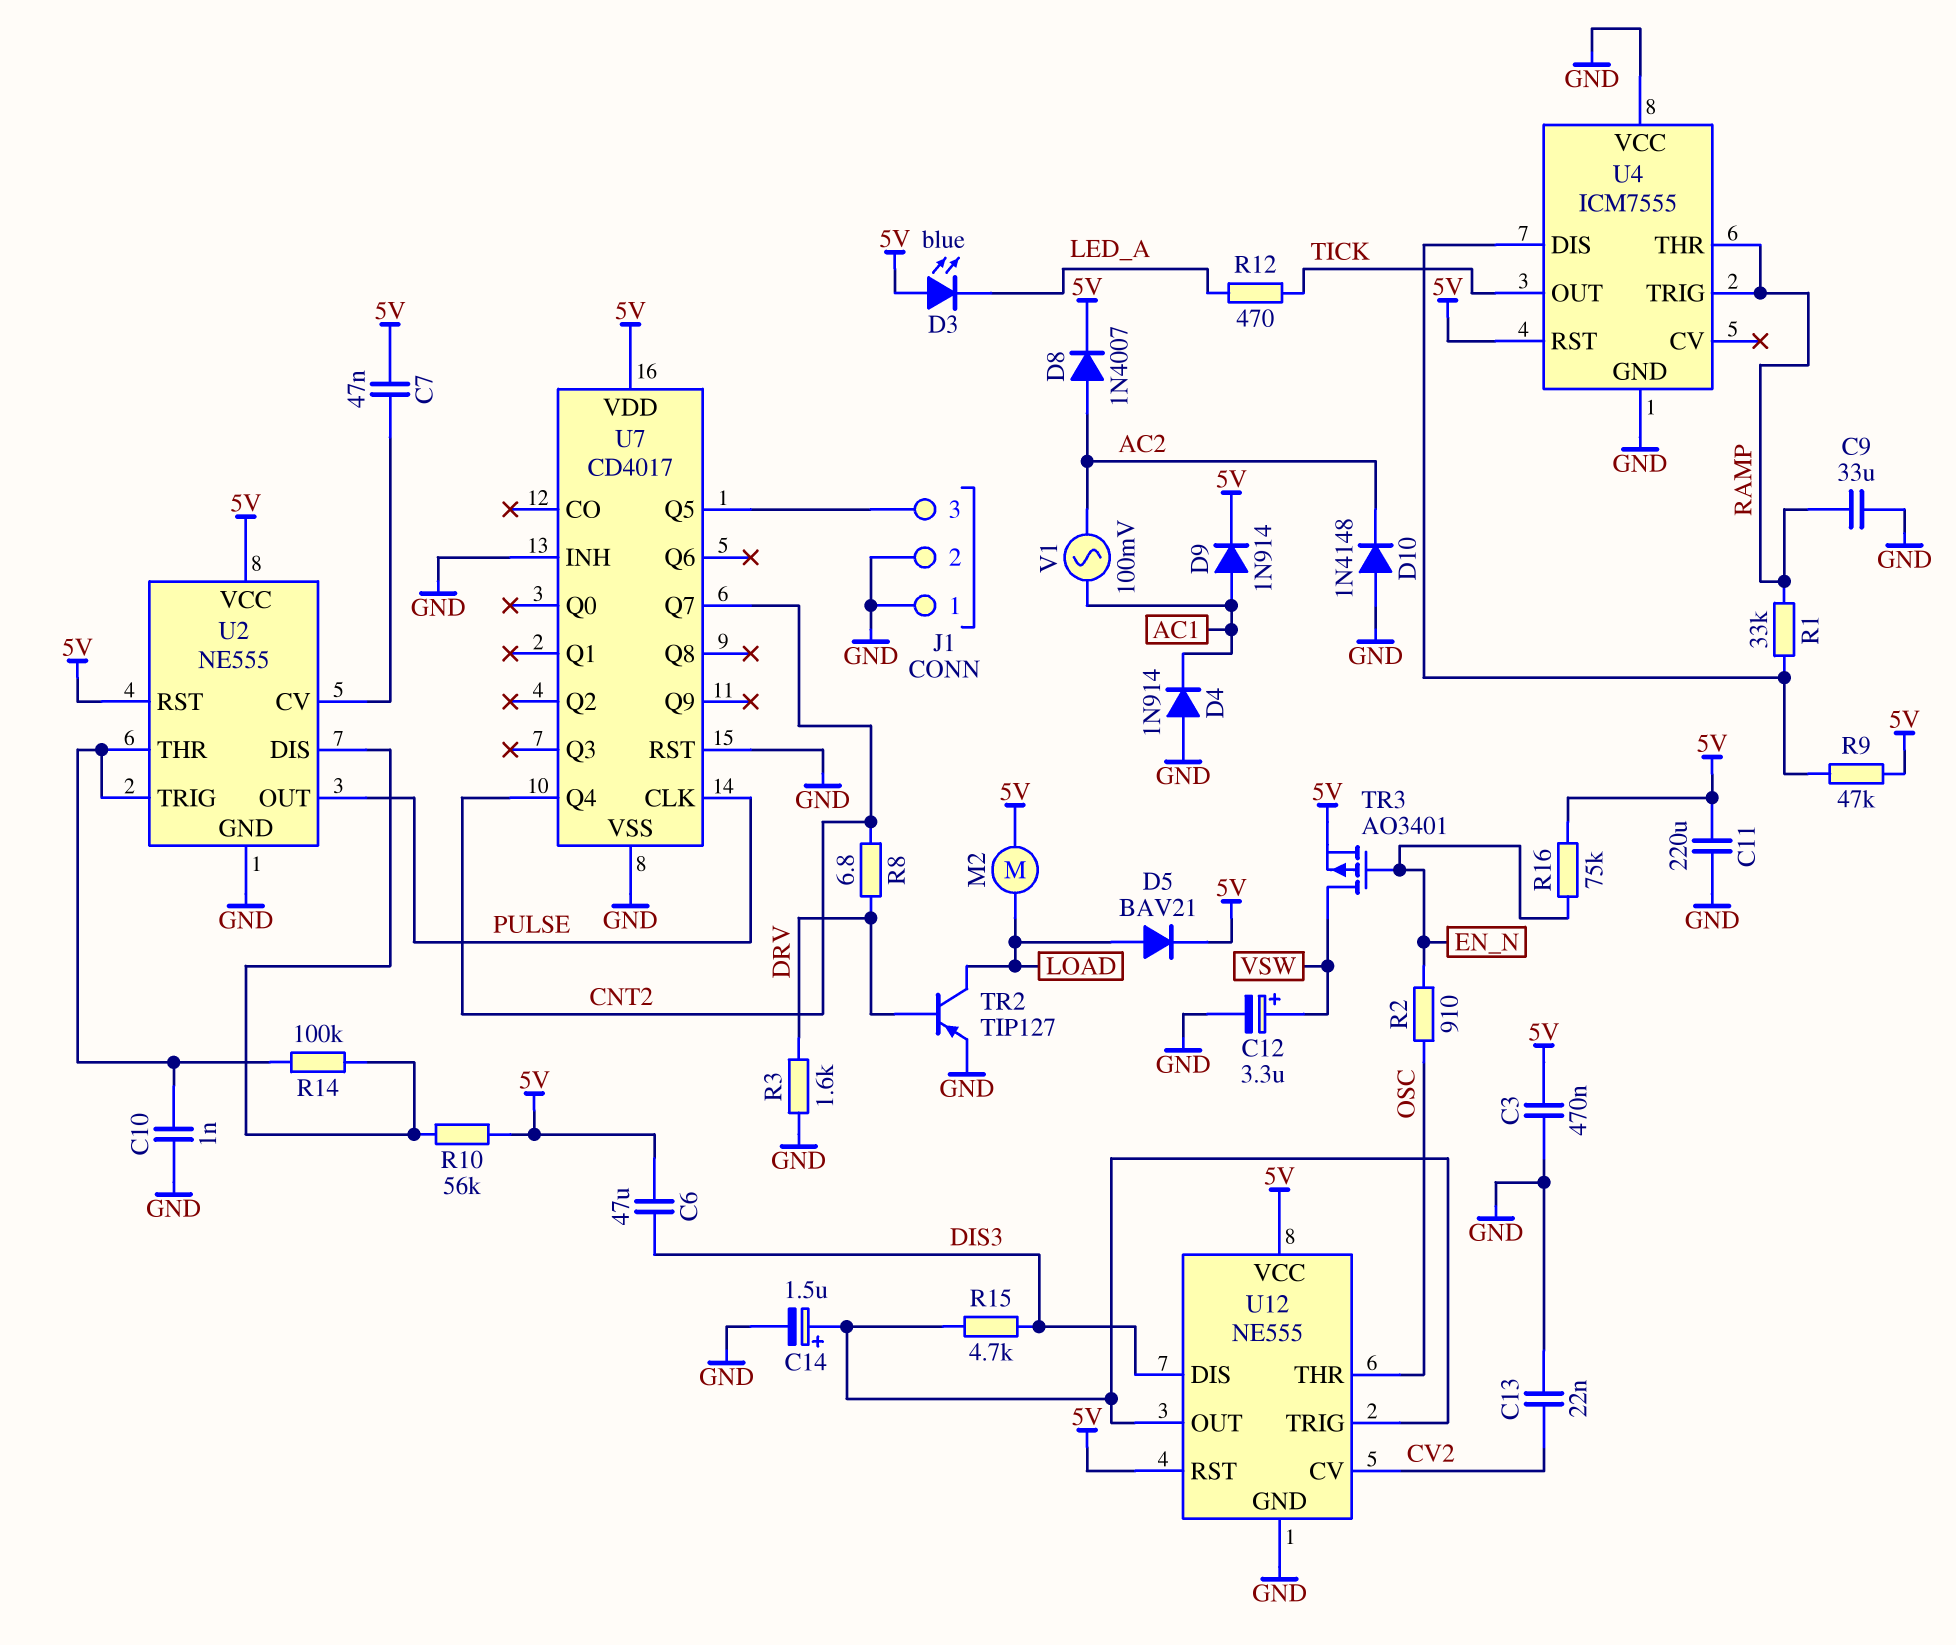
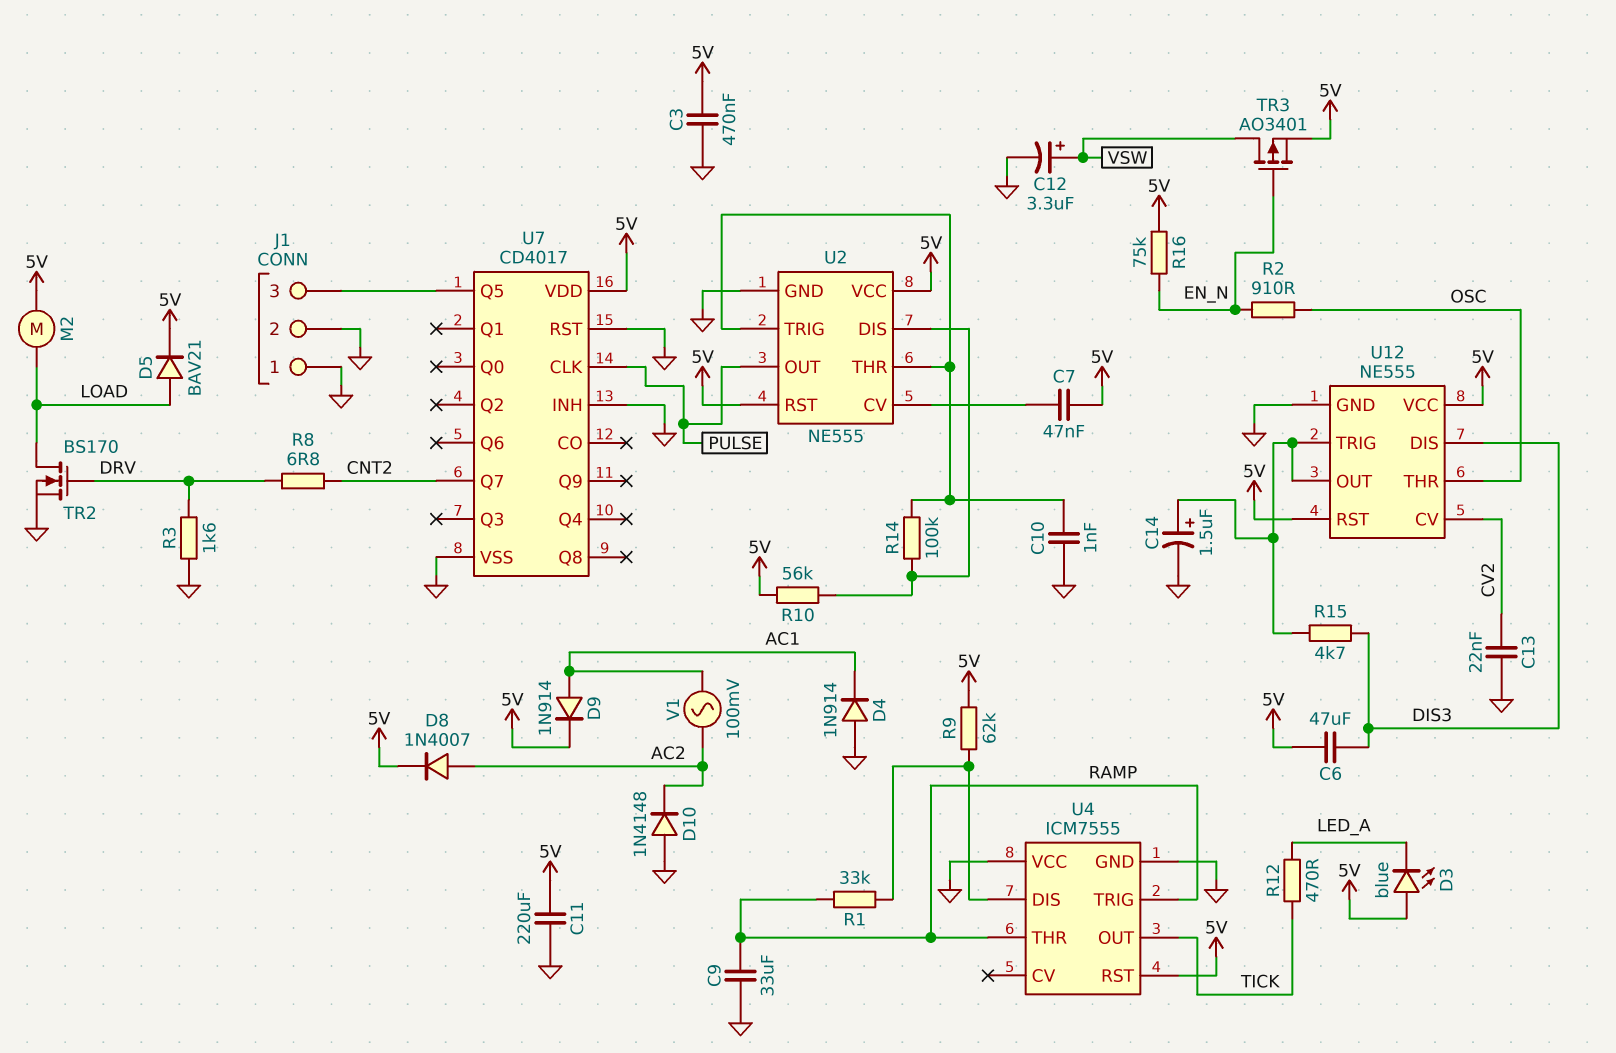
R9: 47k (5V, U4/DIS) -> 62k (5V, U4/DIS)
TR2: PNP TIP127 (B DRV, C LOAD, E GND) -> NMOS BS170 (G DRV, D LOAD, S GND)
U7 pin Q4: CNT2 -> none

